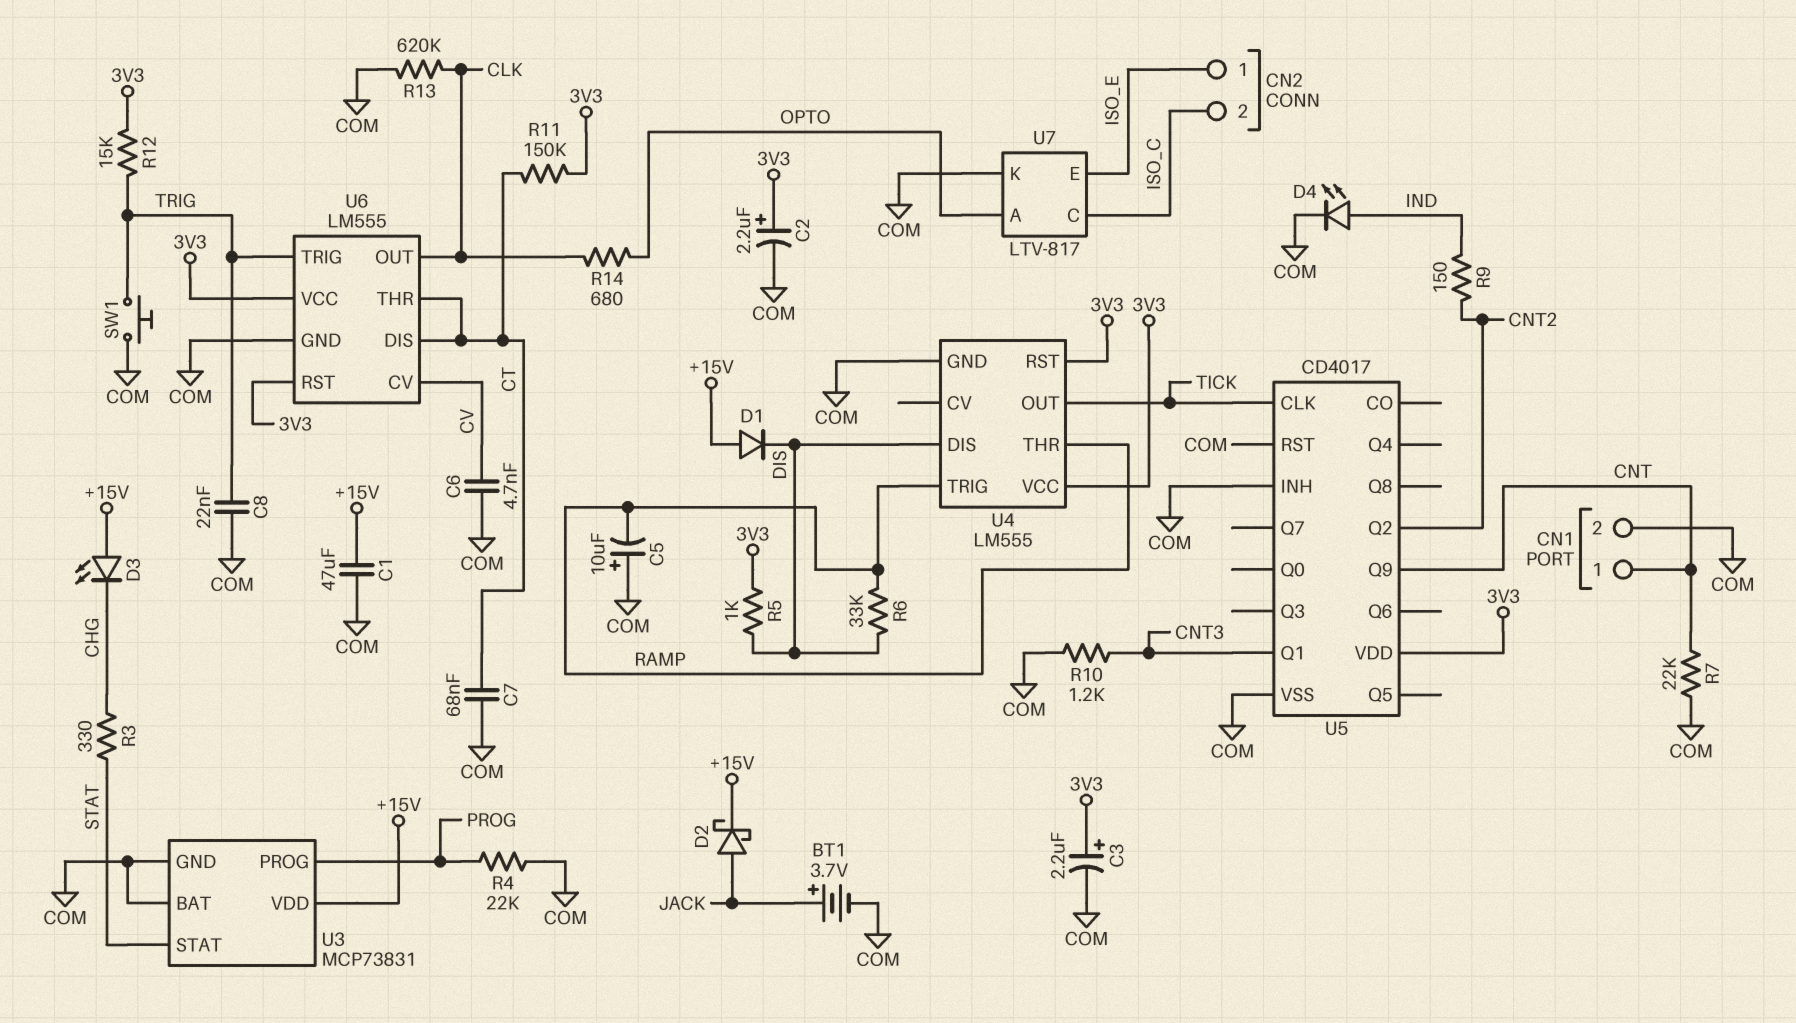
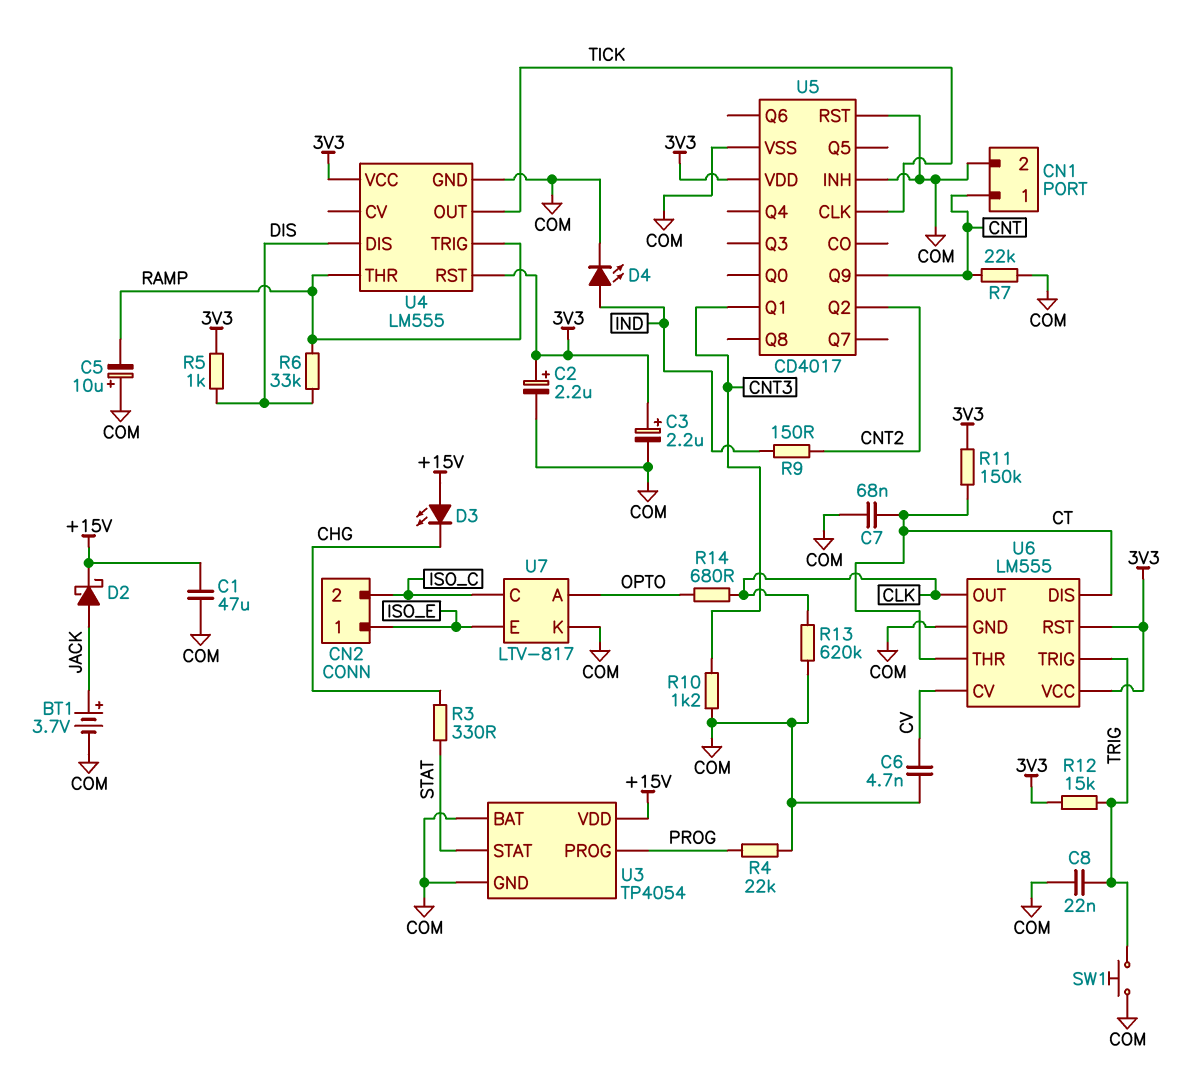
D1: diode (A +15V, K DIS) -> none
U3: MCP73831 -> TP4054

